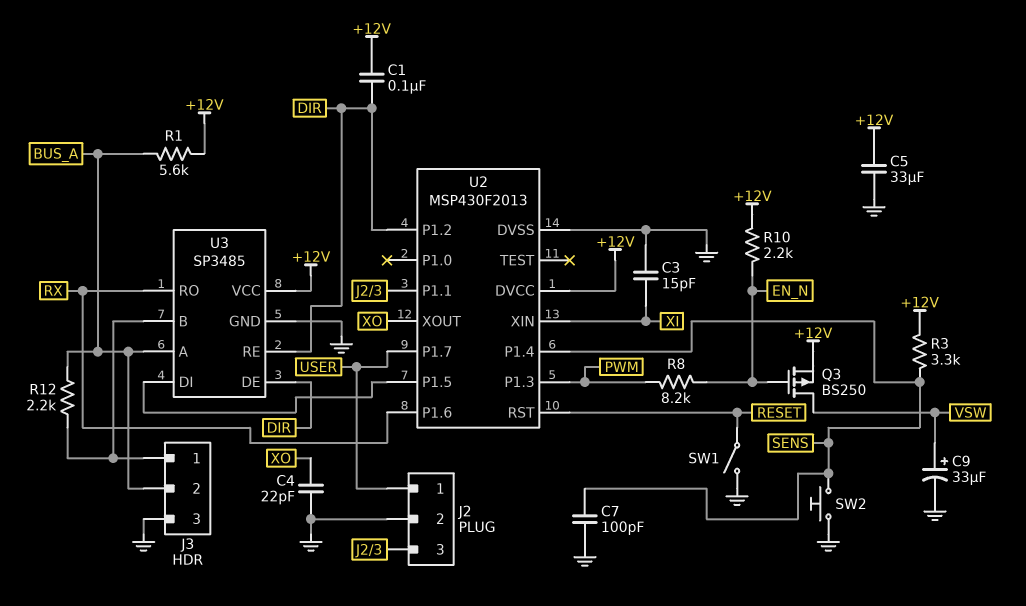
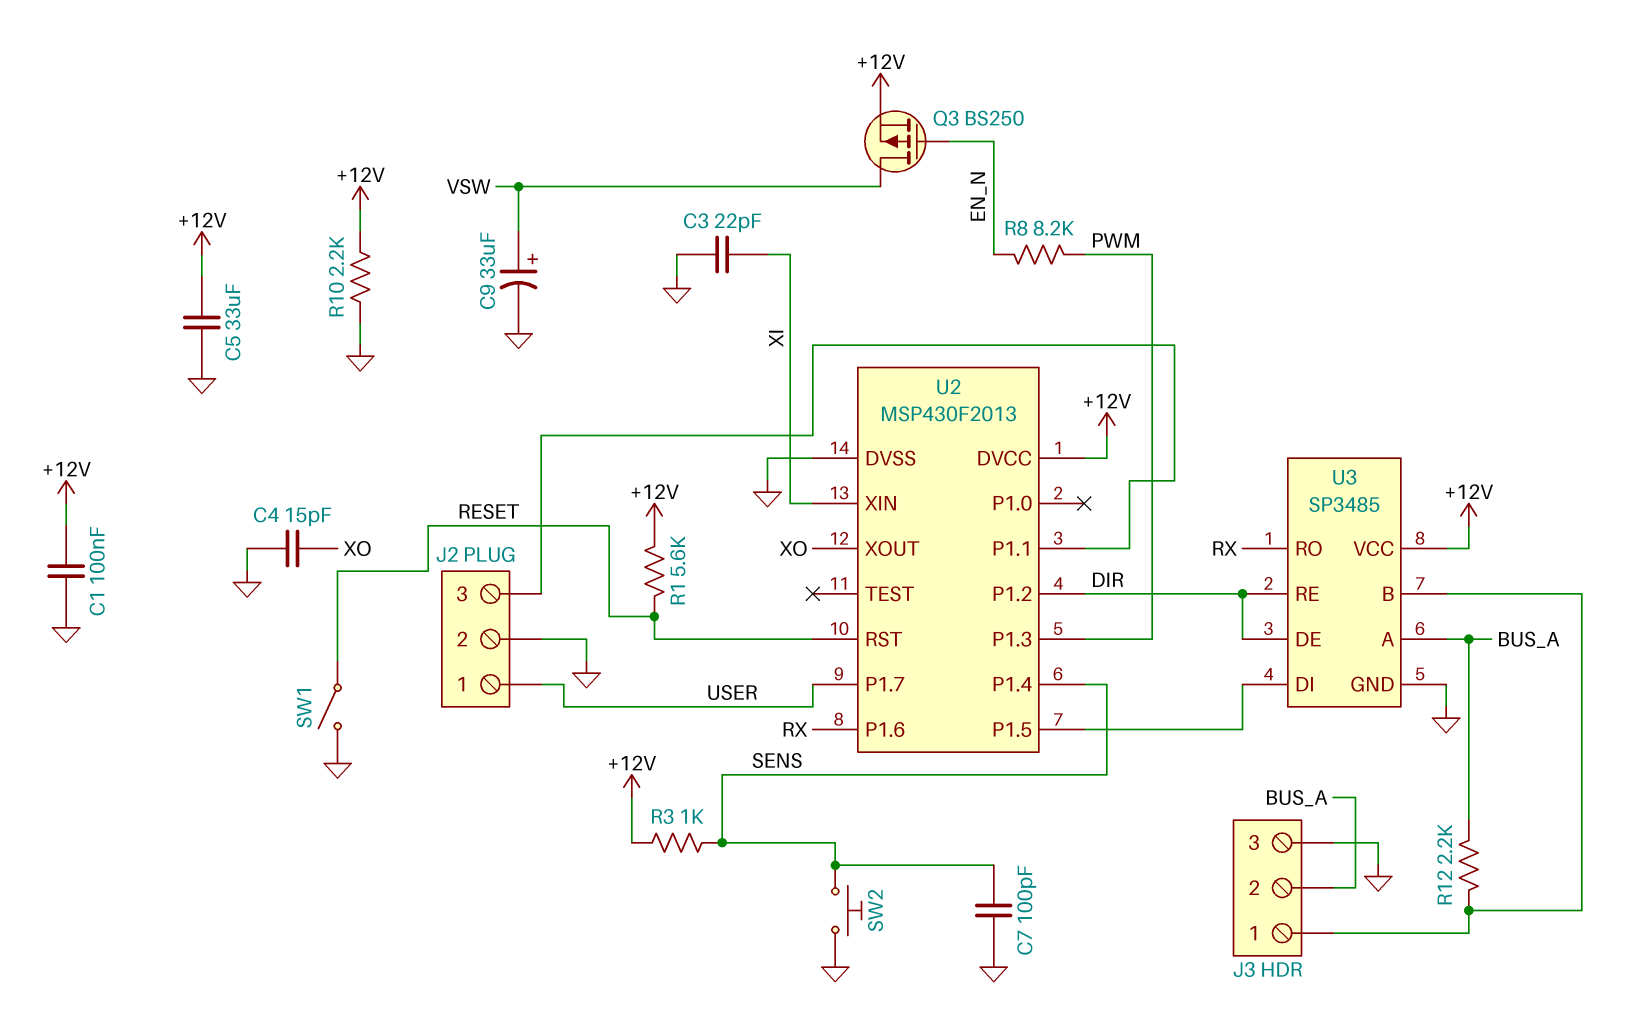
C1: 100nF (+12V, DIR) -> 100nF (+12V, GND)
C3: 15pF (GND, XI) -> 22pF (GND, XI)
C4: 22pF (GND, XO) -> 15pF (GND, XO)
R1: 5.6k (+12V, BUS_A) -> 5.6k (+12V, RESET)
R3: 3.3k (+12V, SENS) -> 1k (+12V, SENS)
R10: 2.2k (+12V, EN_N) -> 2.2k (+12V, GND)

